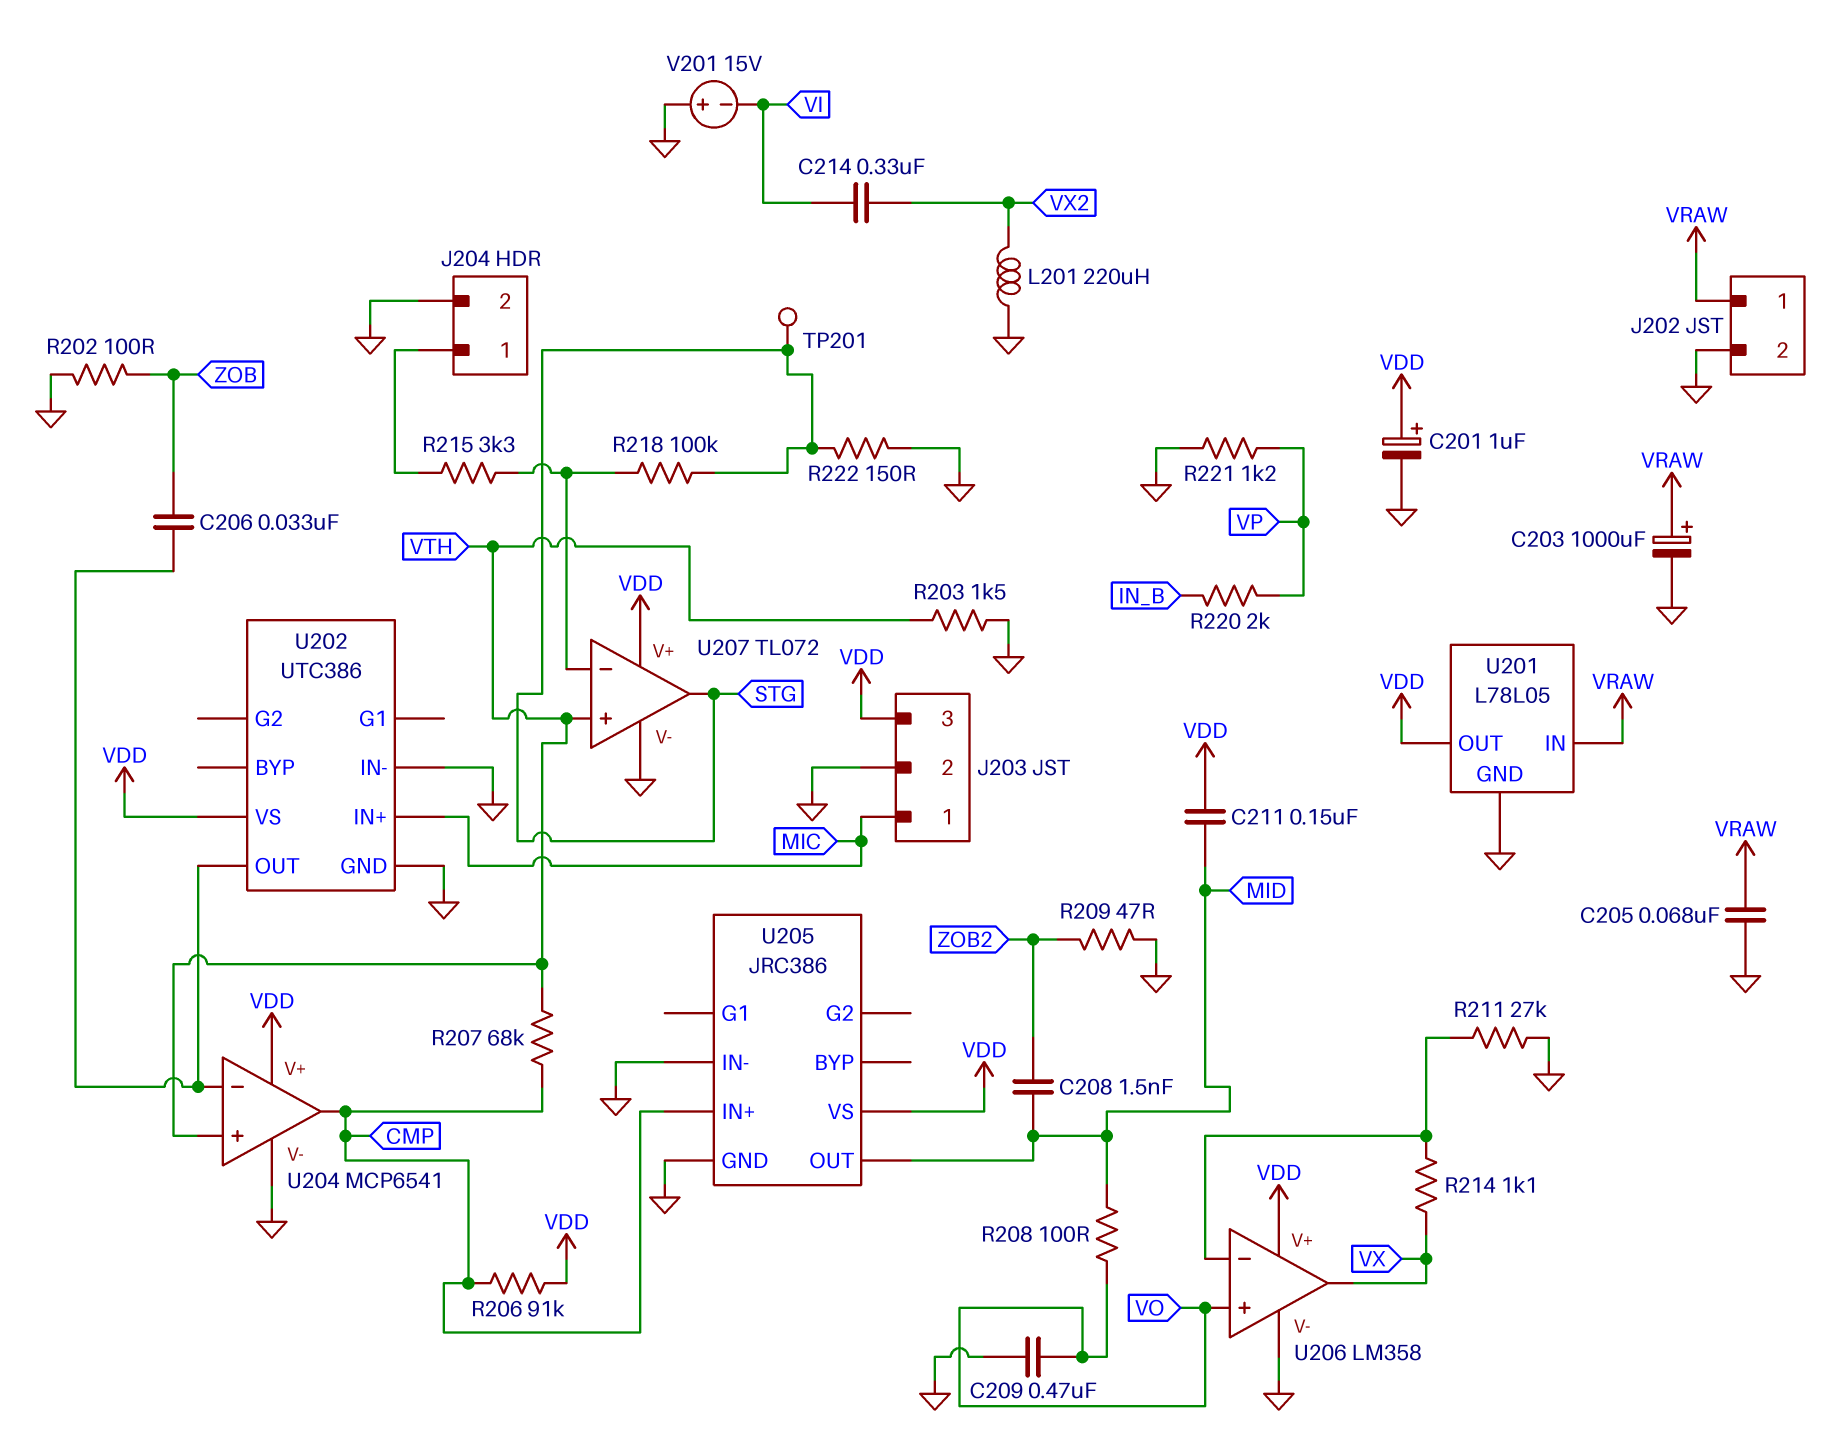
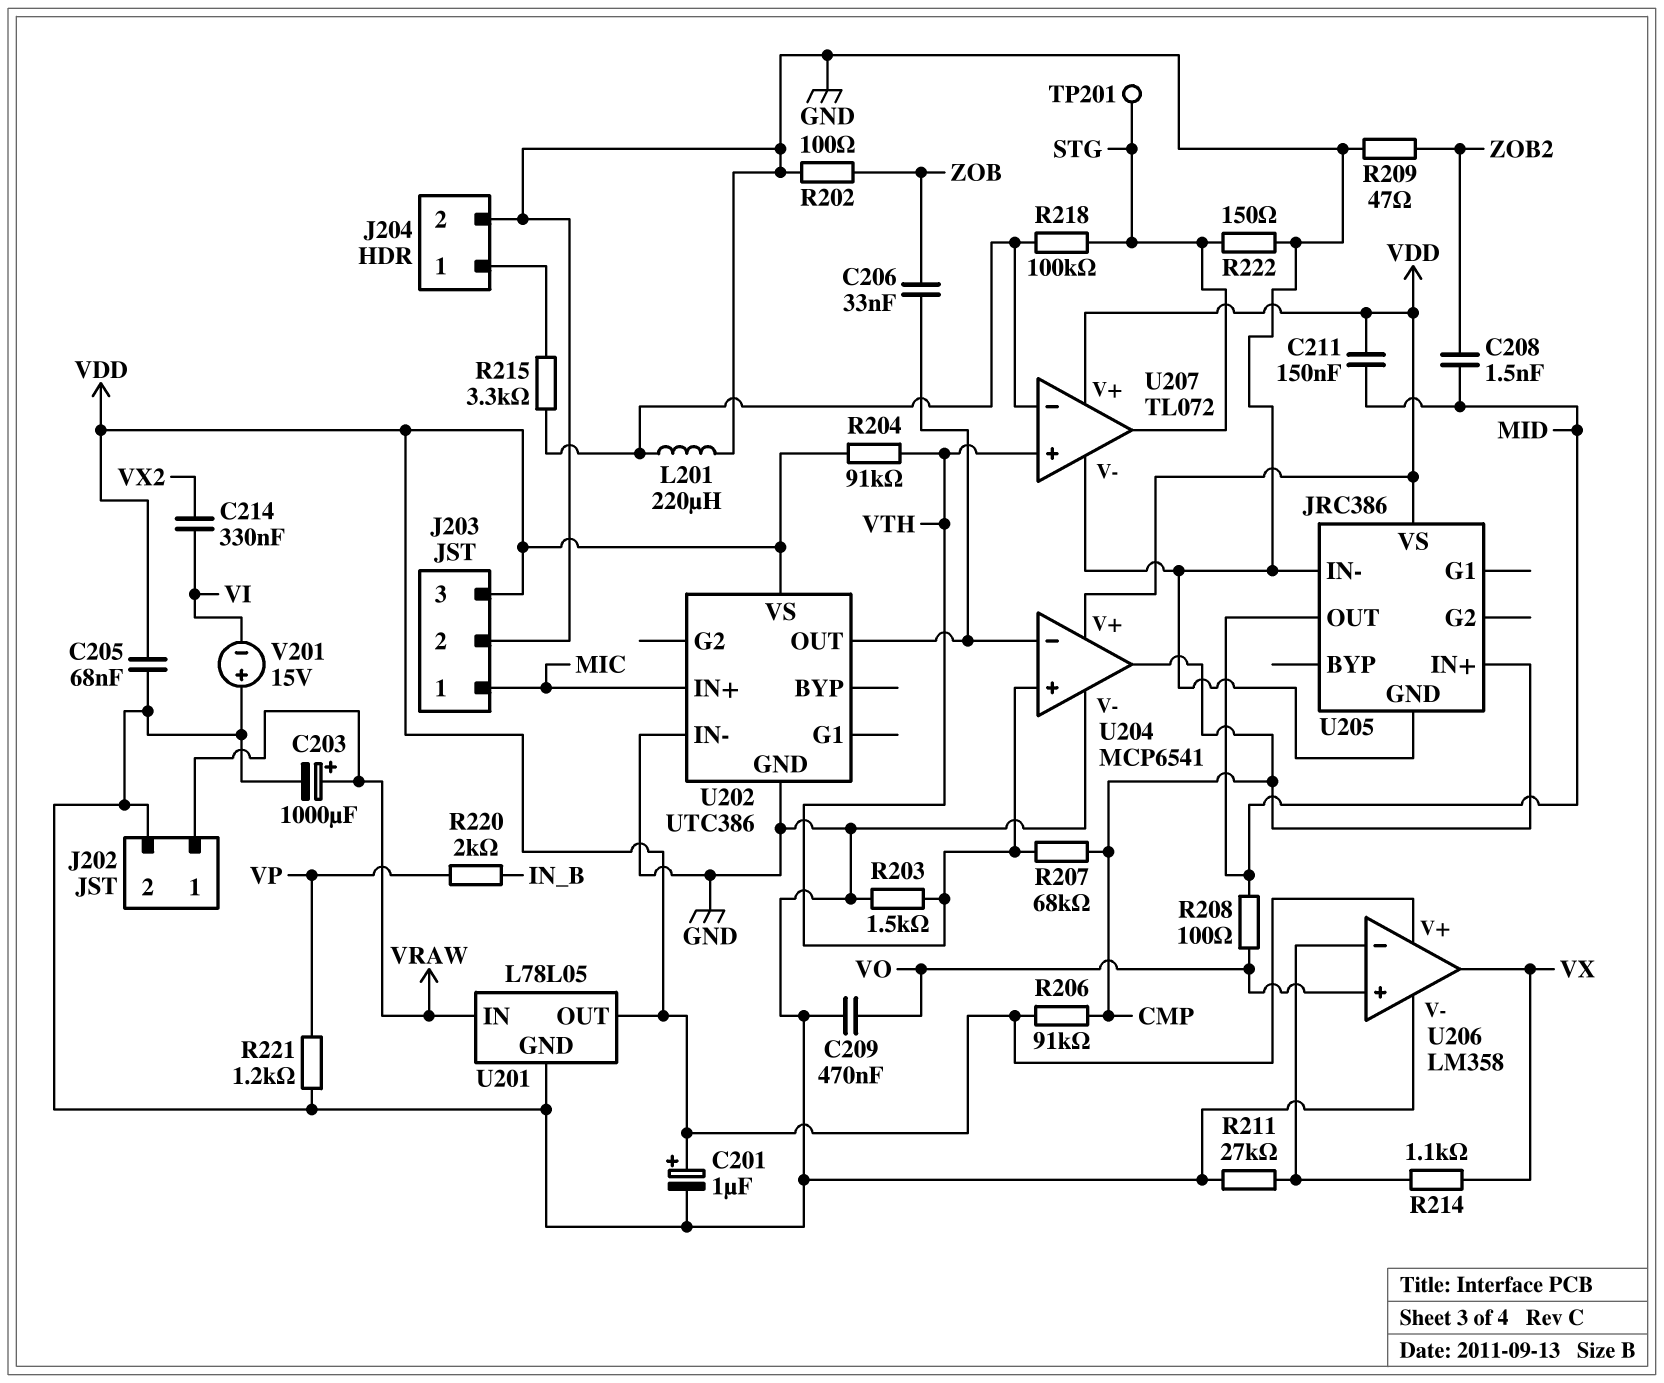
C205: 68nF (GND, VRAW) -> 68nF (GND, VDD)
L201: 220uH (GND, VX2) -> 220uH (GND, U207/in-)
R204: none -> 91k (VDD, VTH)

